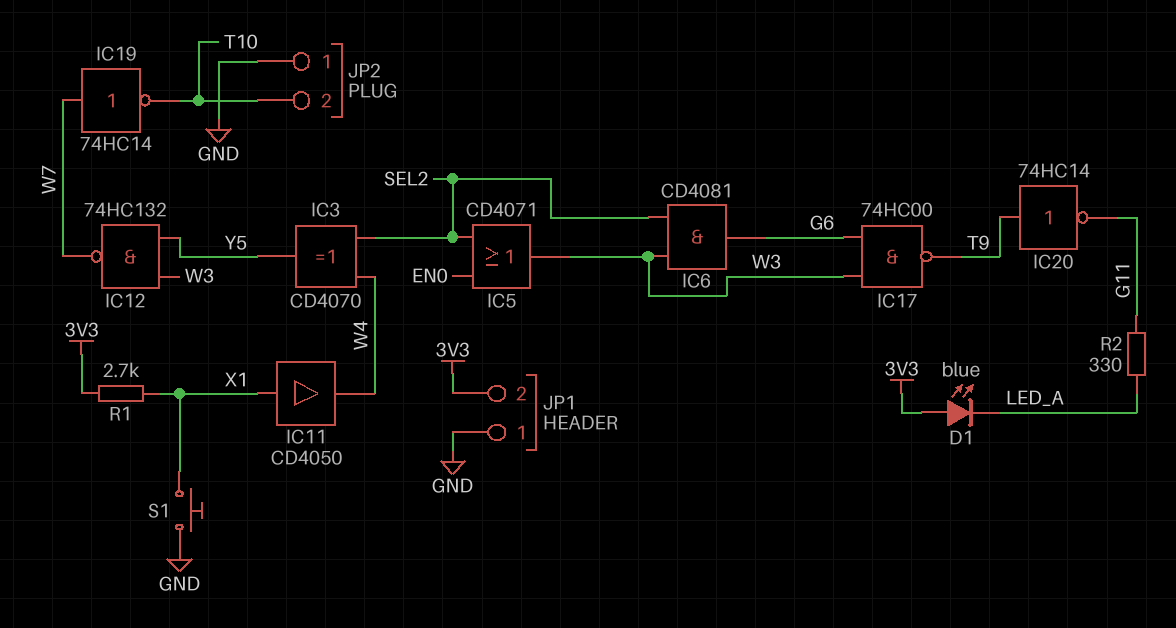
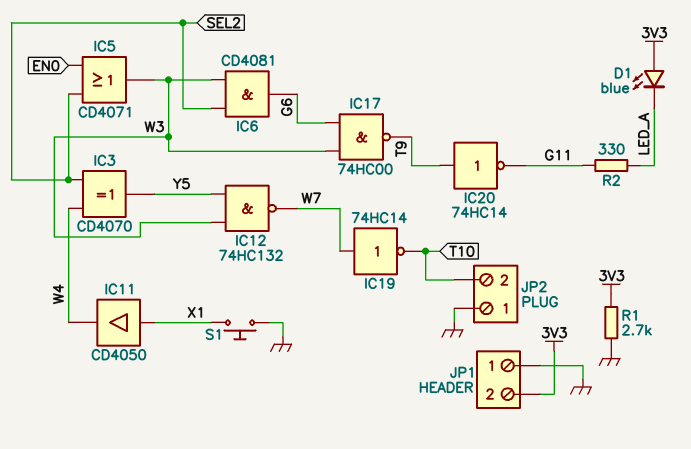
R1: 2.7k (3V3, X1) -> 2.7k (3V3, GND)

